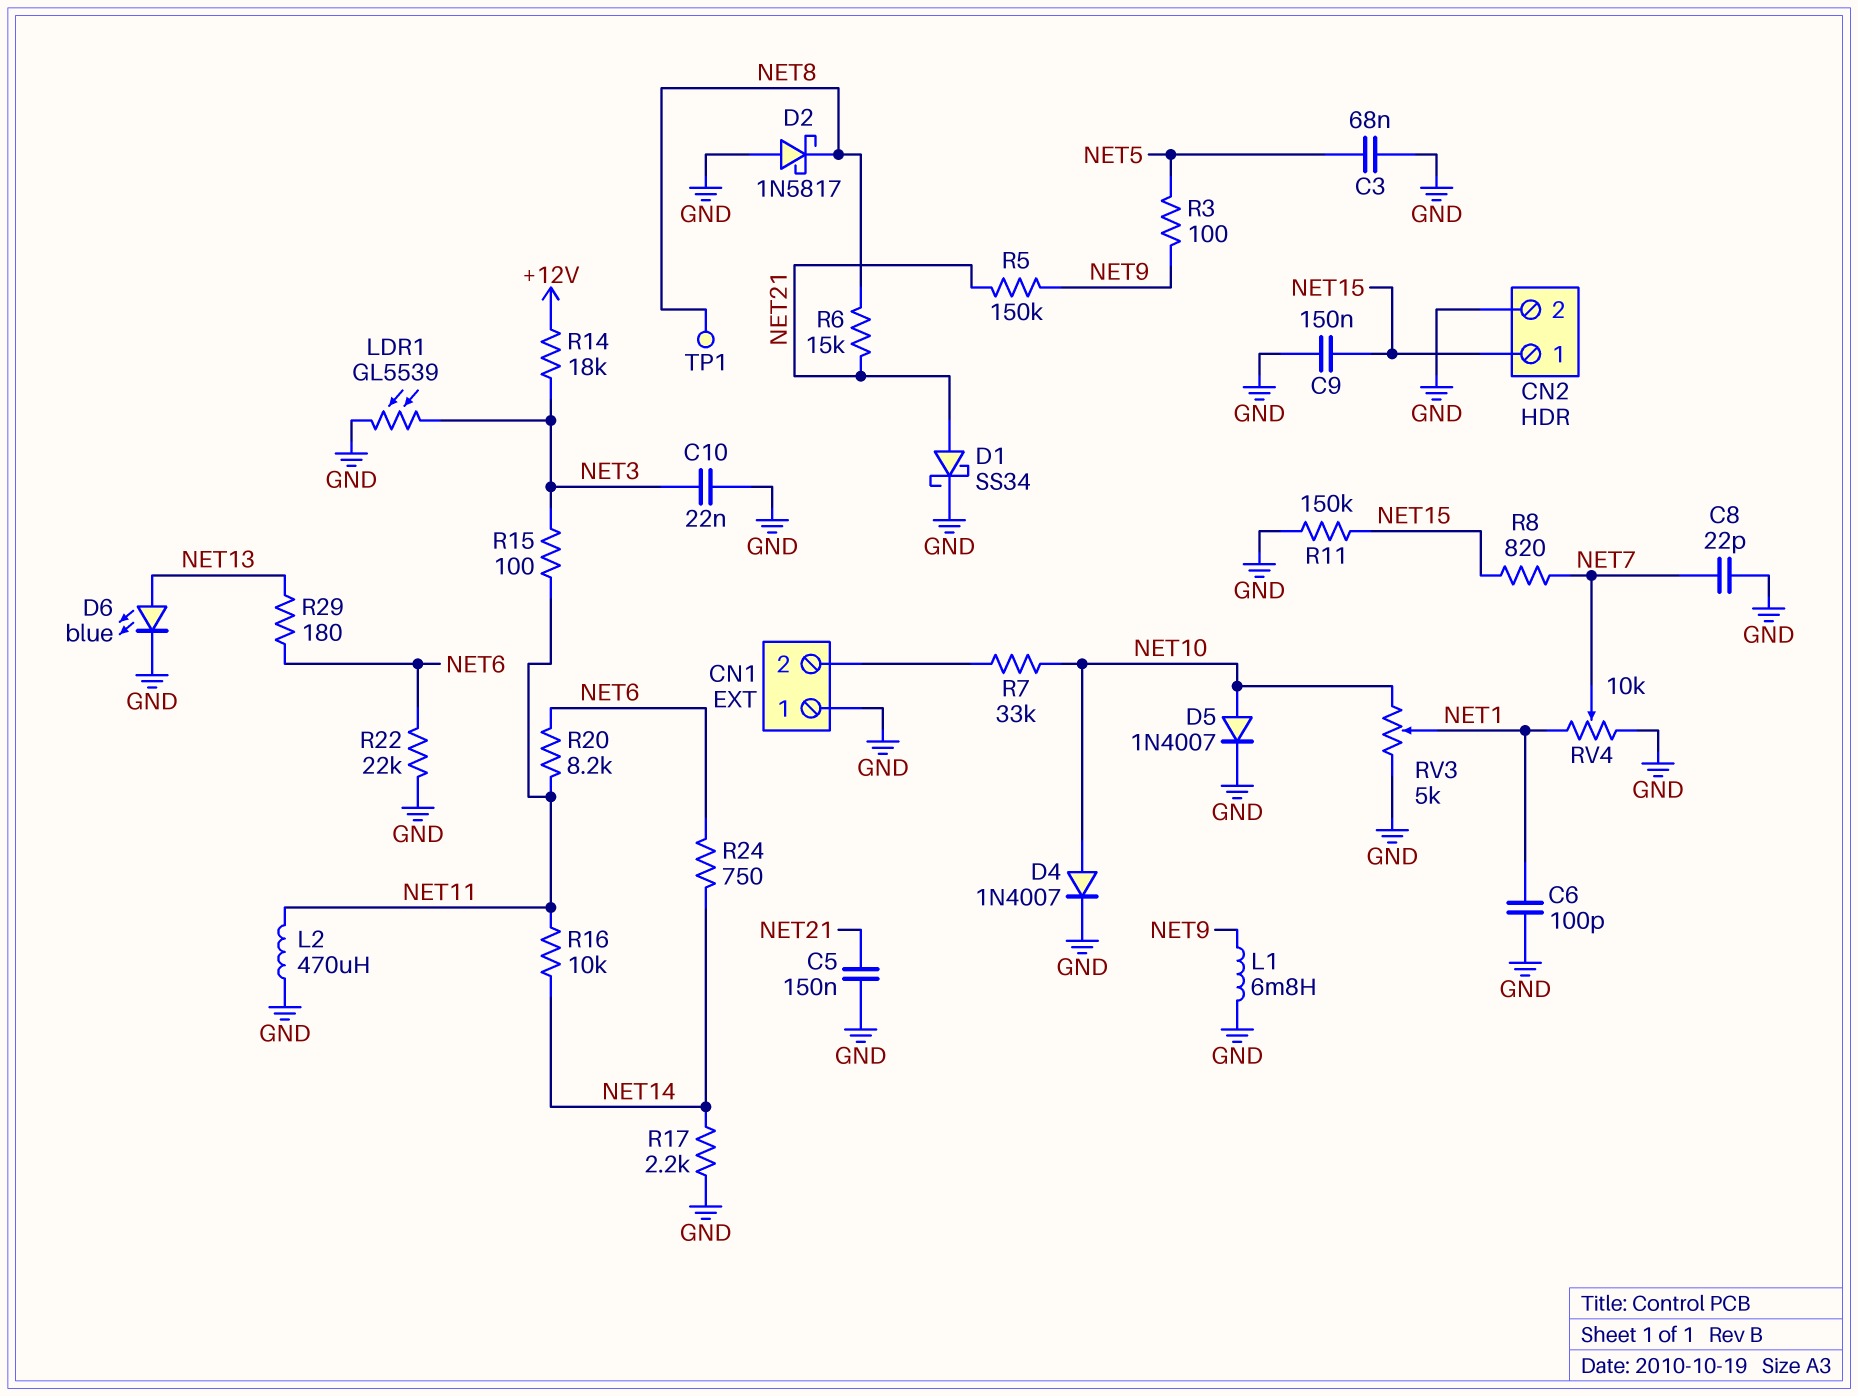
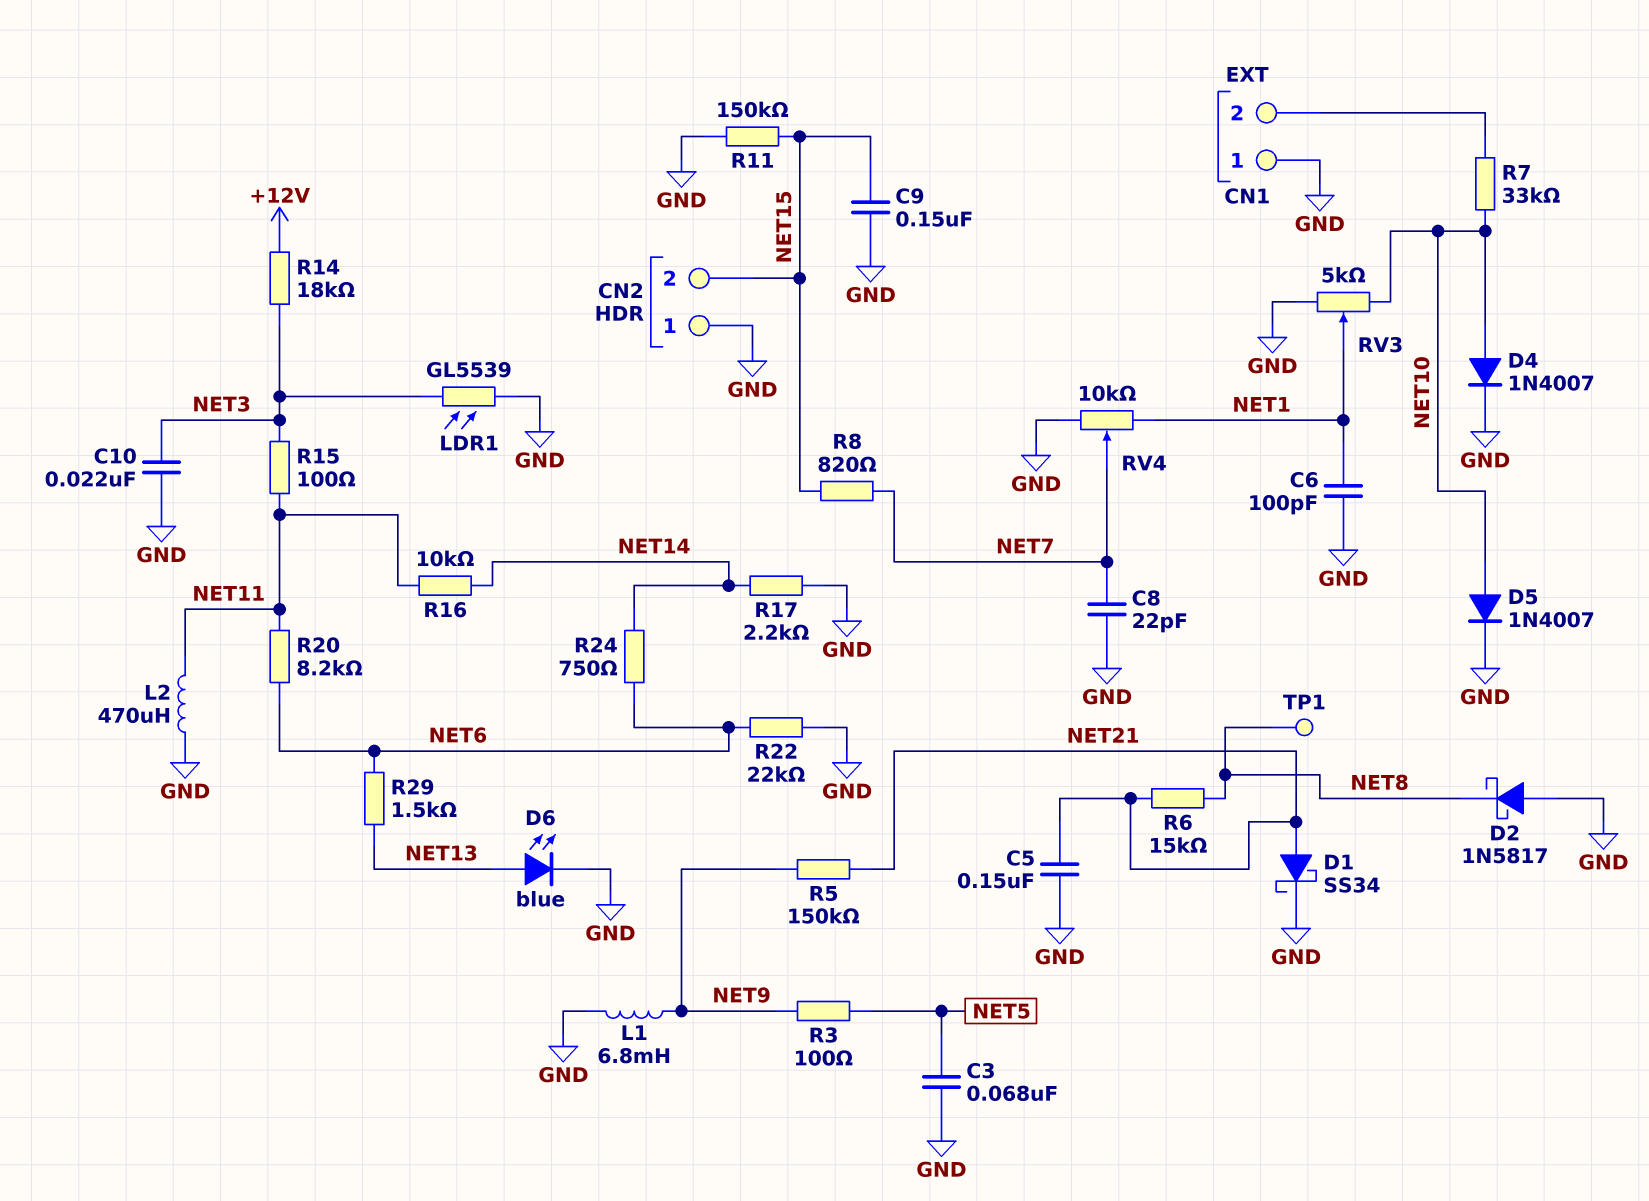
CN2 pin 1: NET15 -> GND
CN2 pin 2: GND -> NET15
R29: 180 (NET6, NET13) -> 1.5k (NET6, NET13)

